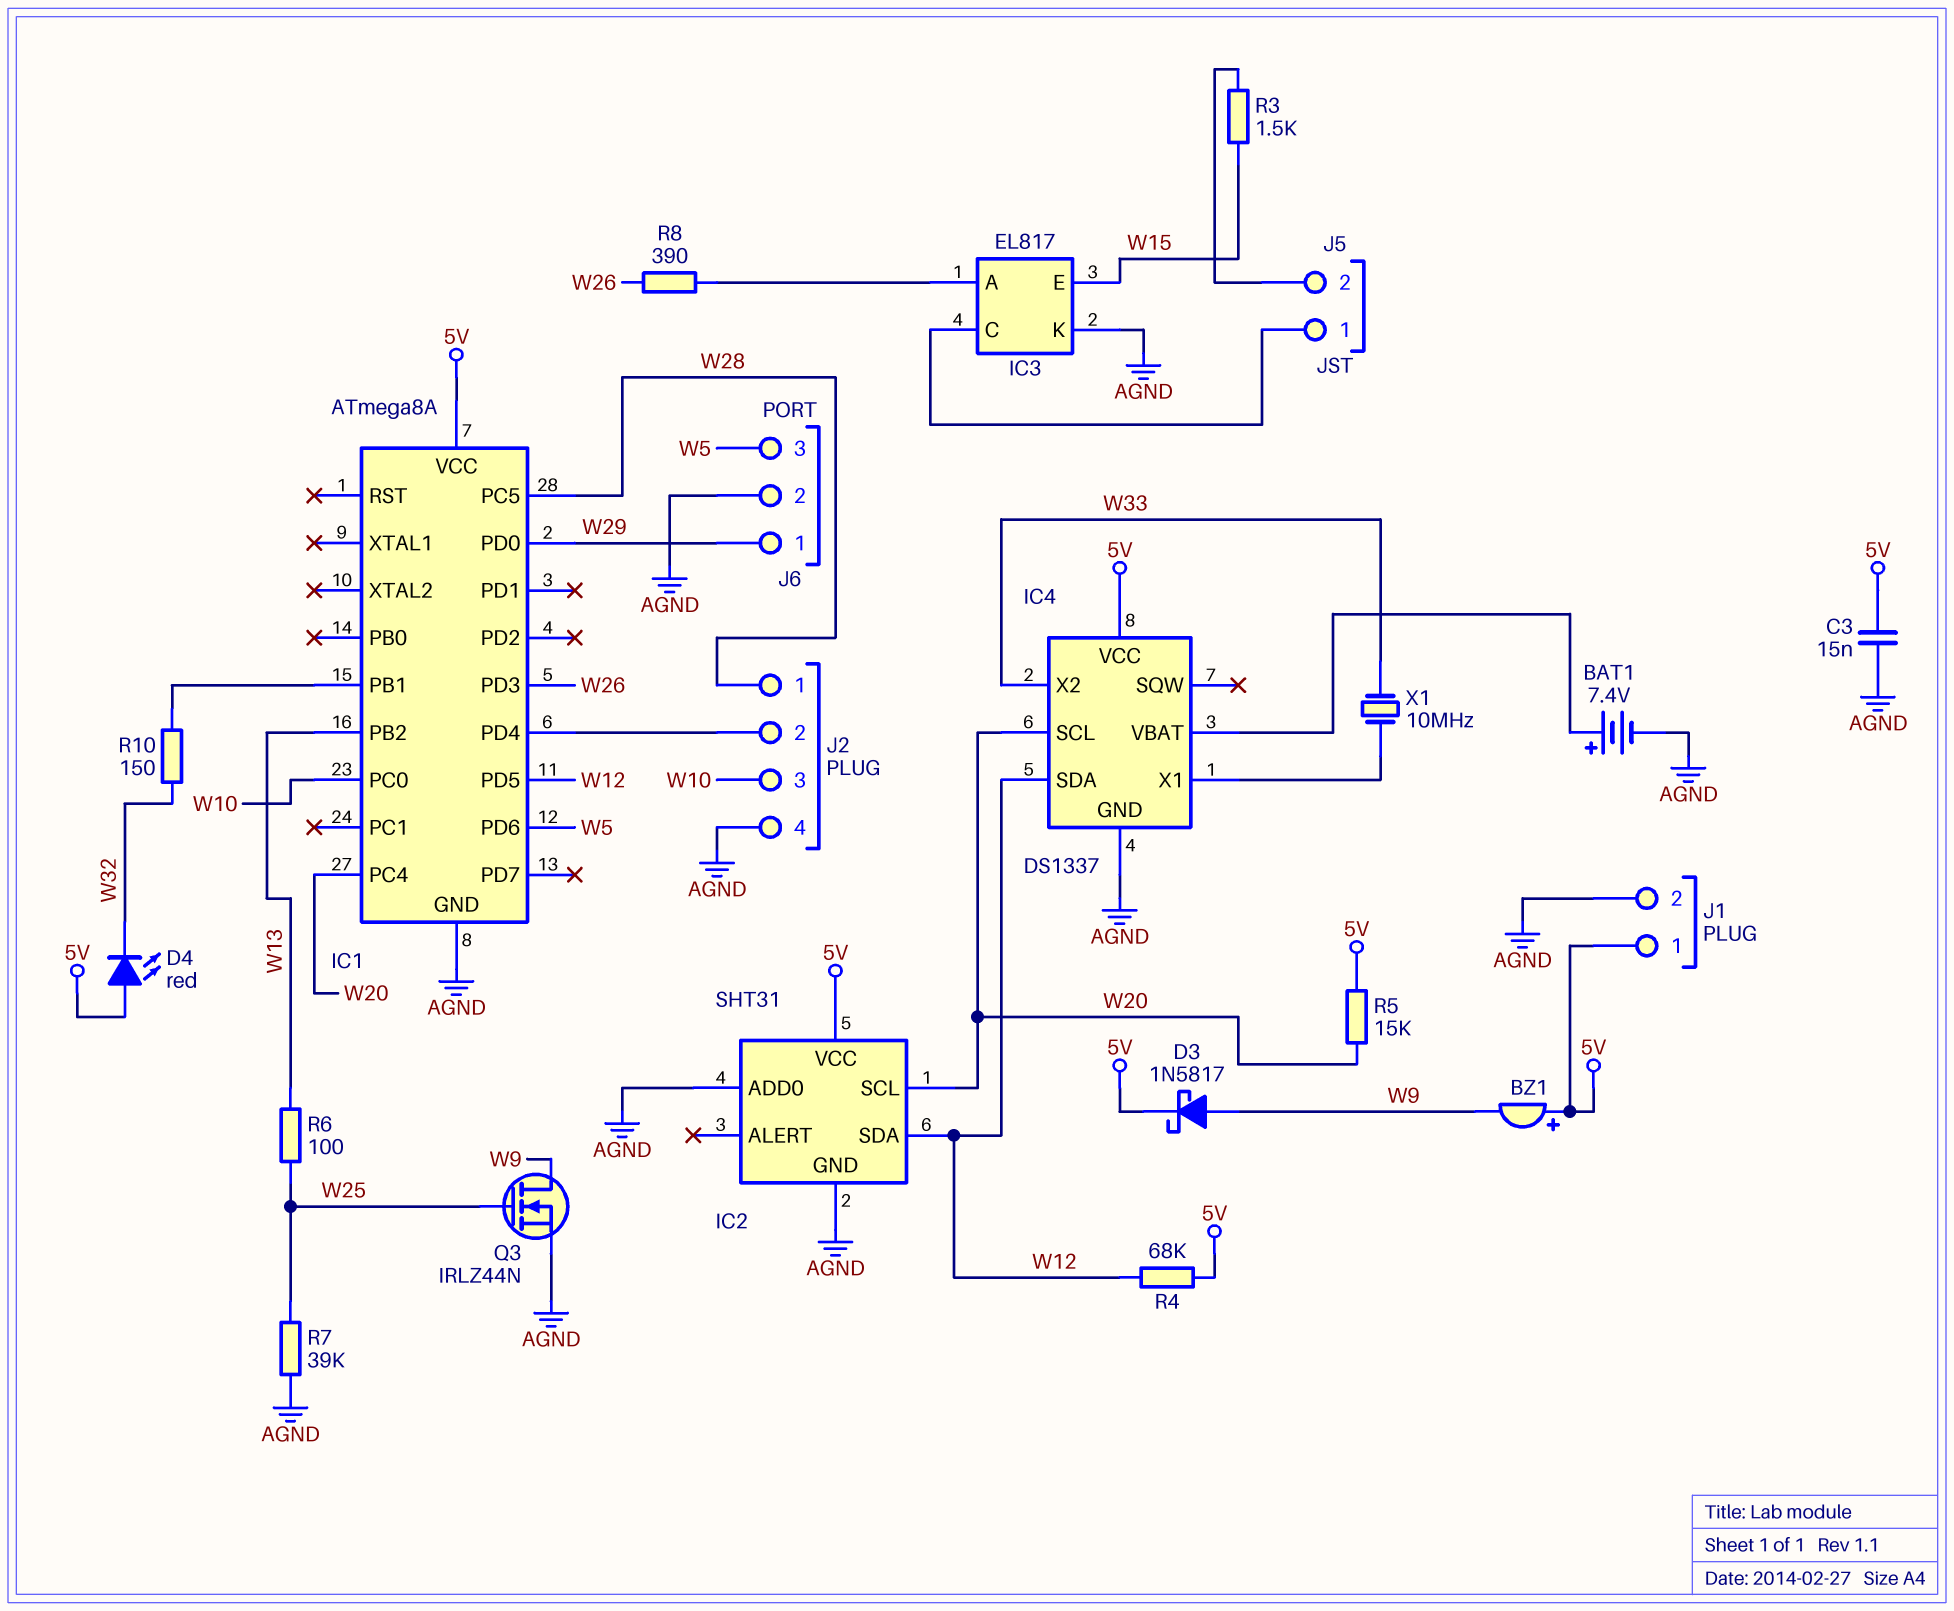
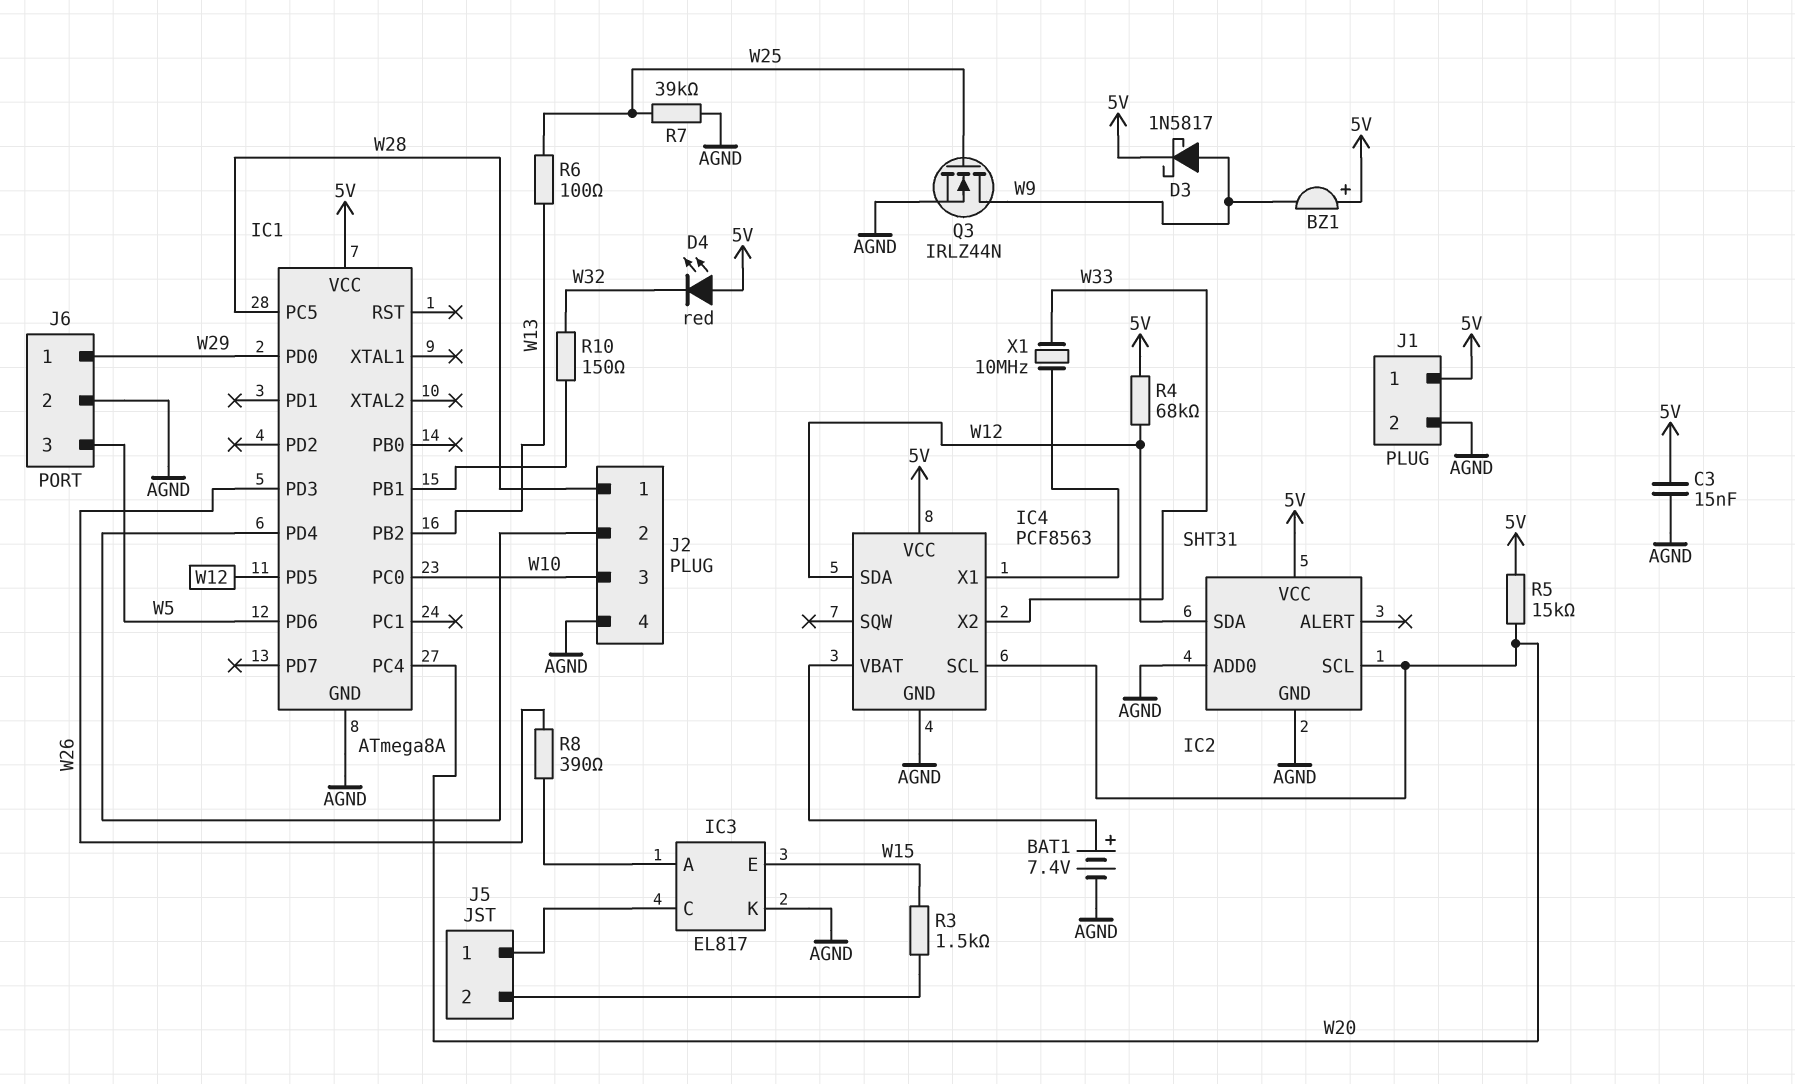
IC4: DS1337 -> PCF8563

